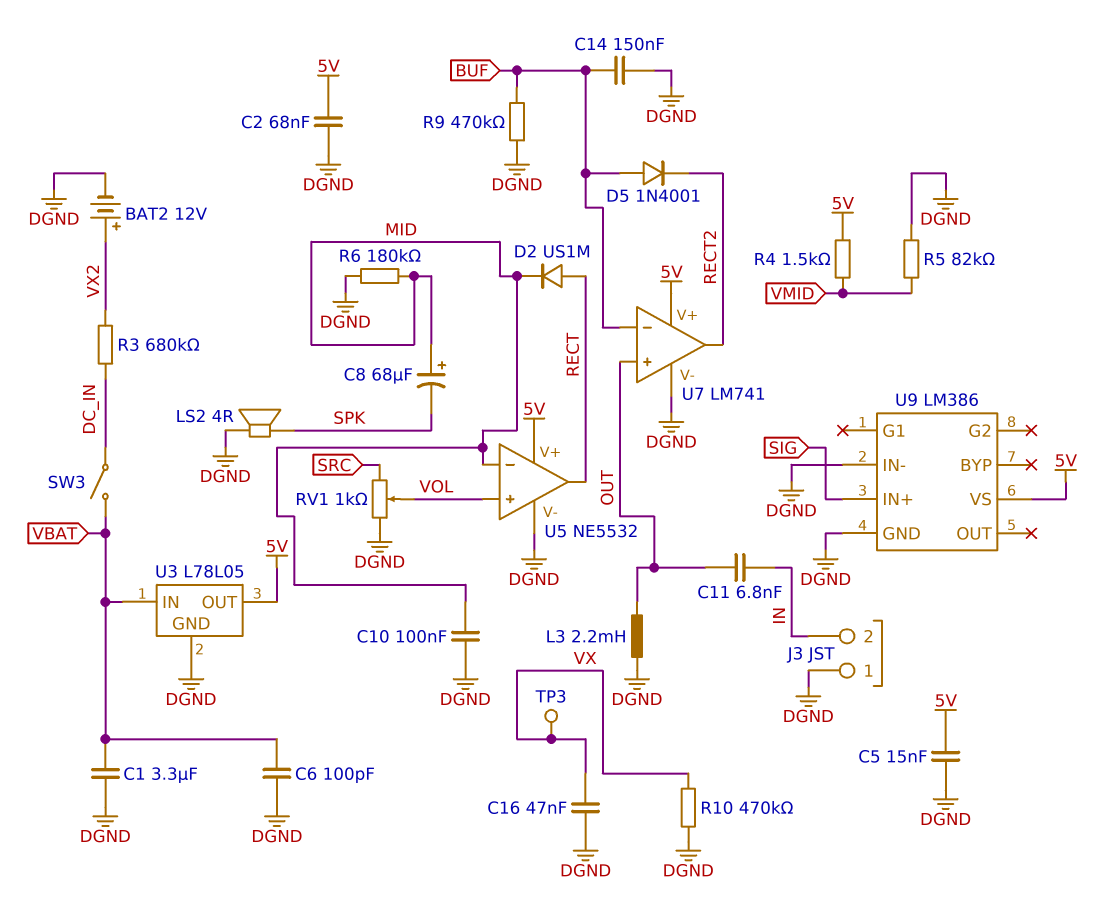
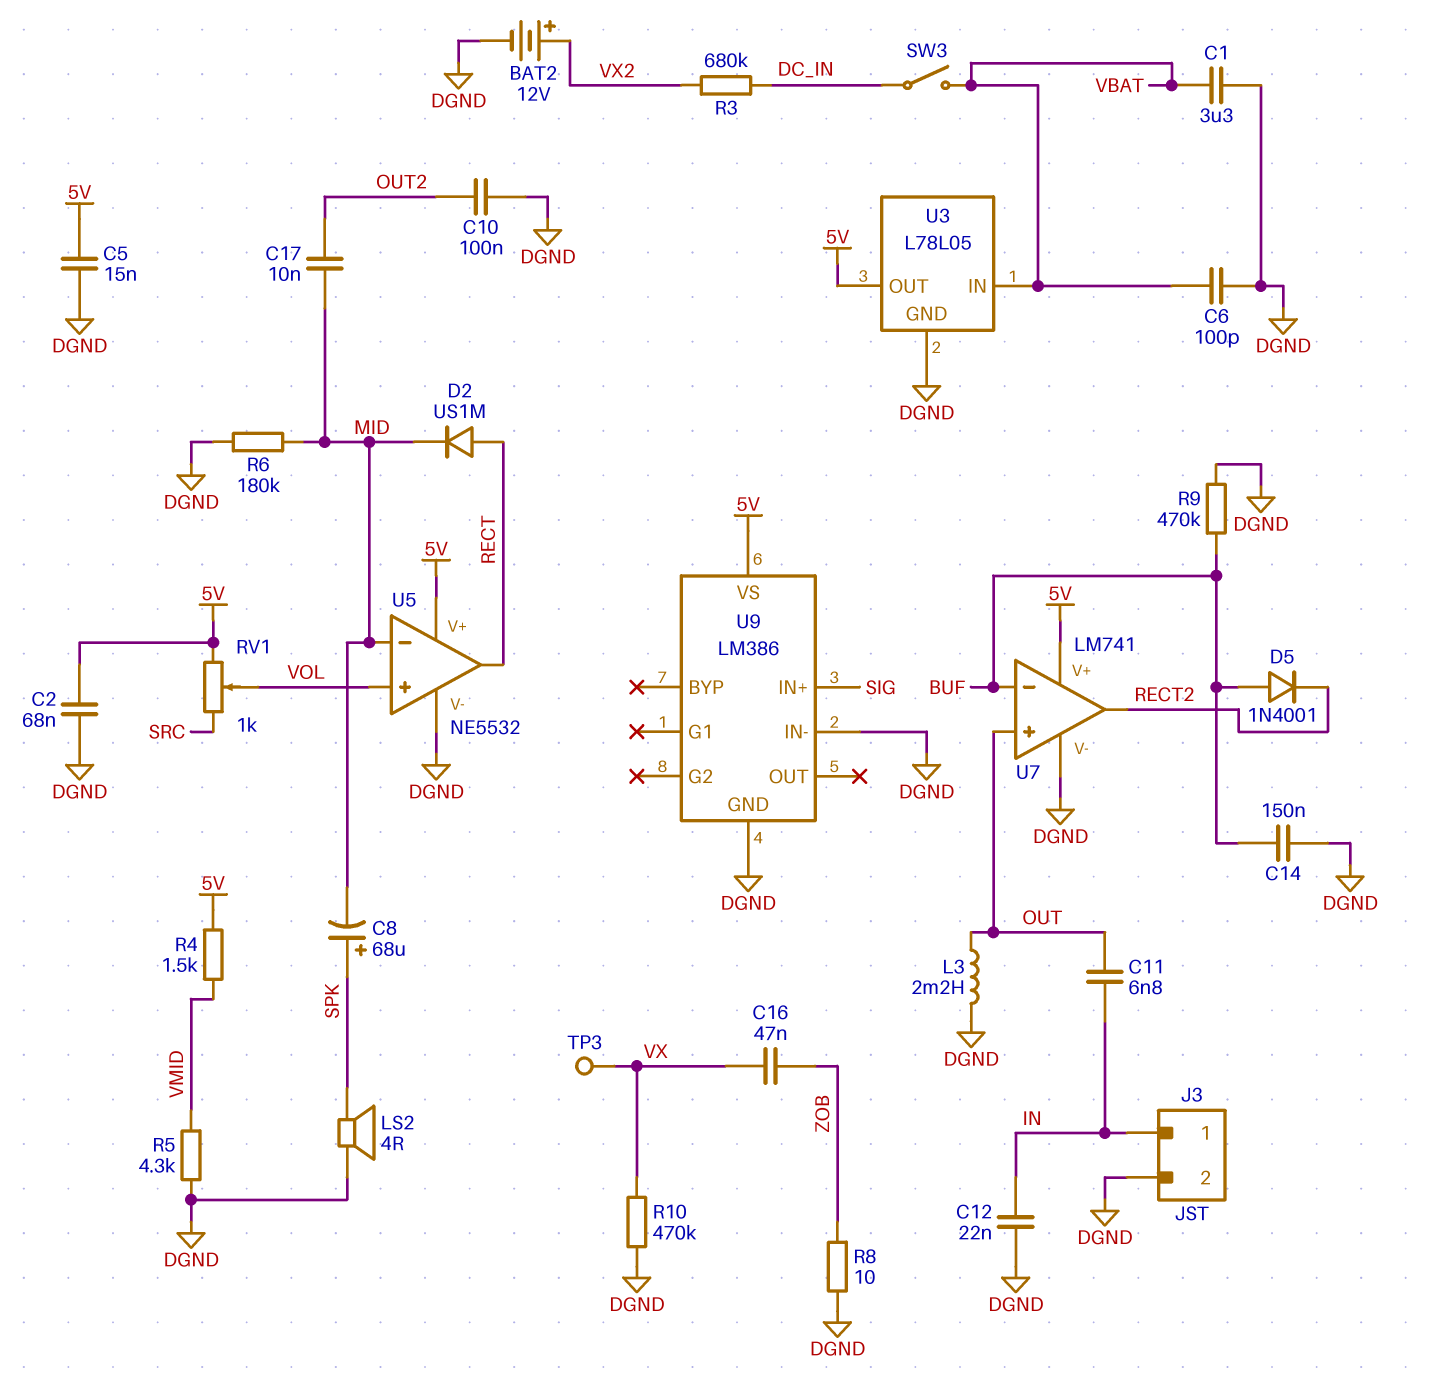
C8: 68uF (plus MID, minus SPK) -> 68uF (plus SPK, minus MID)
C10: 100nF (DGND, MID) -> 100nF (DGND, OUT2)
C12: none -> 22nF (DGND, IN)
C16: 47nF (DGND, VX) -> 47nF (VX, ZOB)
C17: none -> 10nF (MID, OUT2)
J3 pin 1: DGND -> IN
J3 pin 2: IN -> DGND
R5: 82k (DGND, VMID) -> 4.3k (DGND, VMID)
R8: none -> 10 (DGND, ZOB)
RV1: 1k (DGND, SRC, wiper VOL) -> 1k (5V, SRC, wiper VOL)

